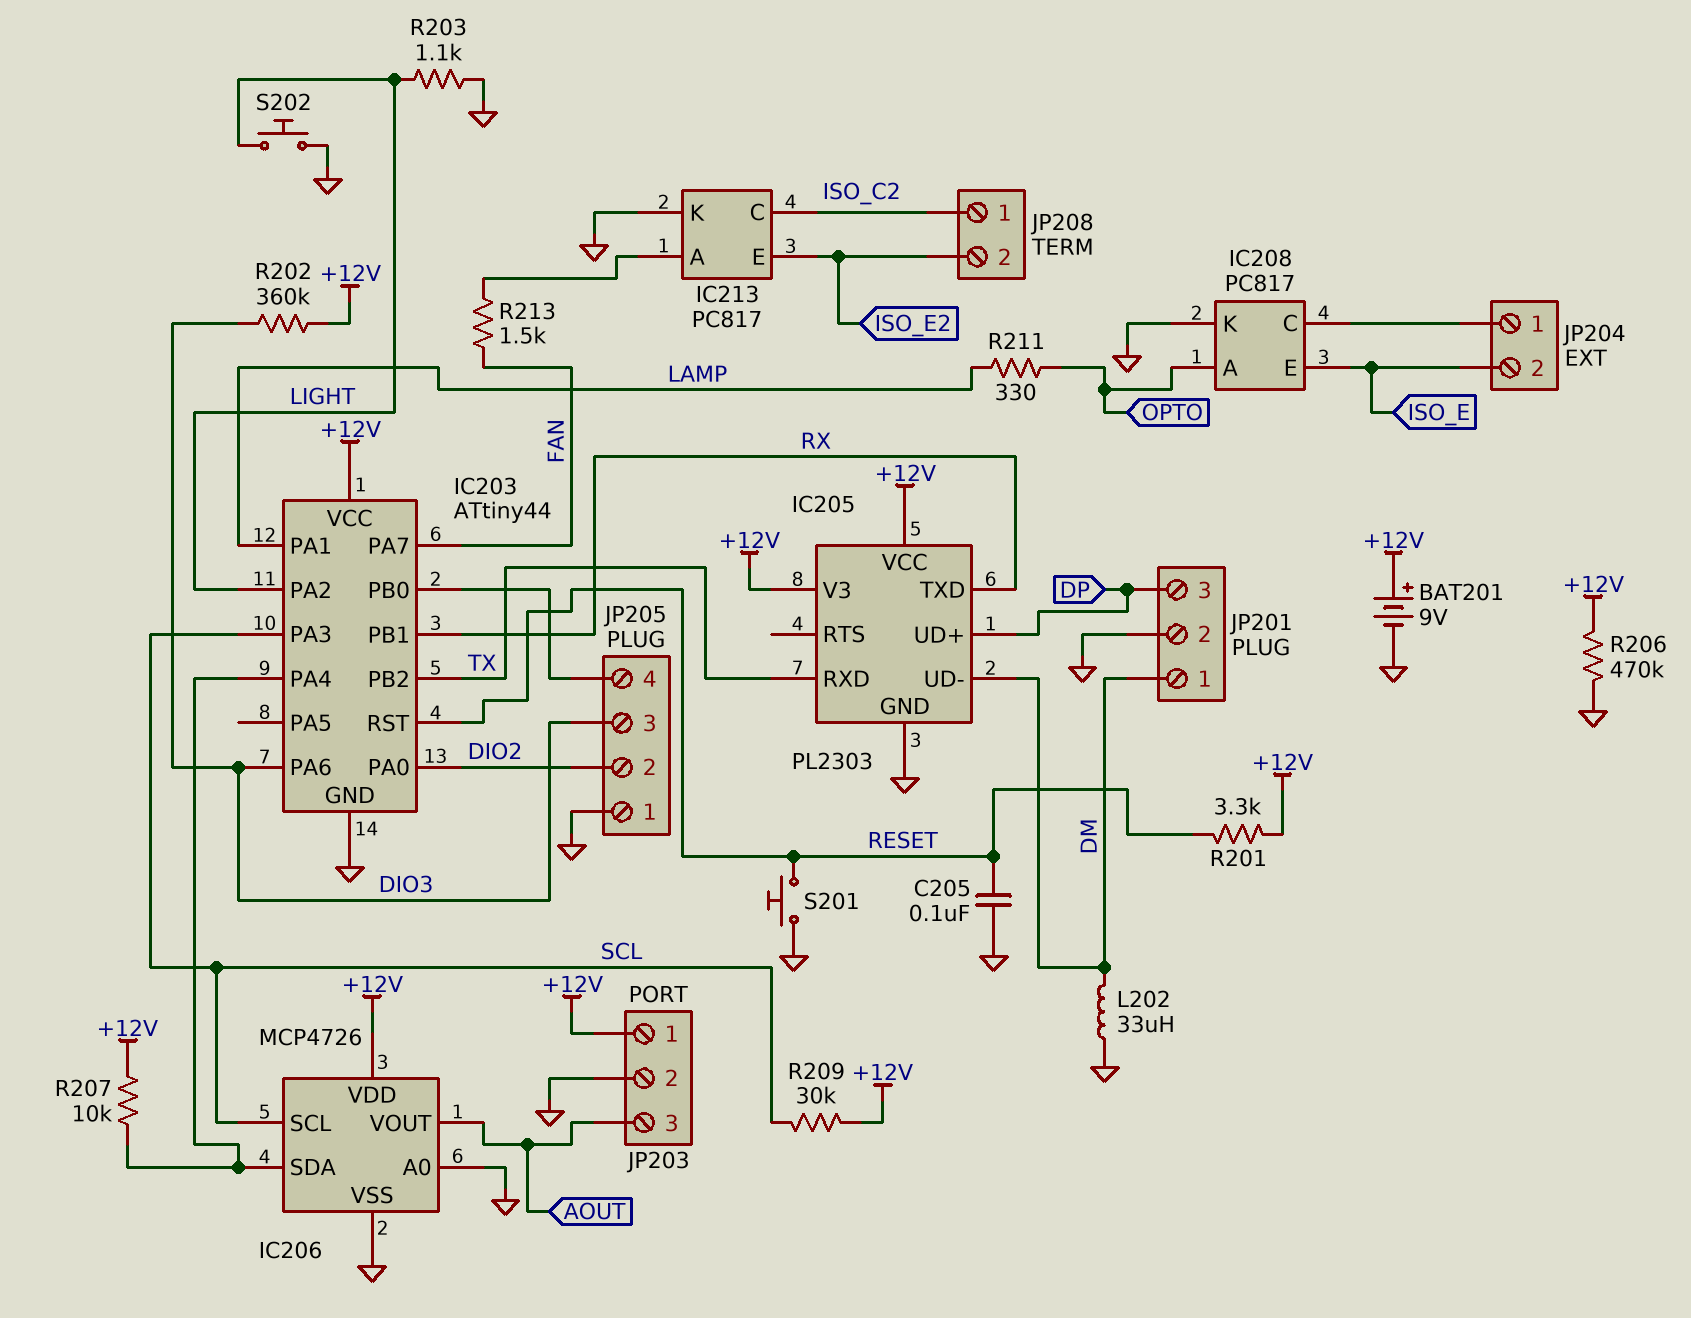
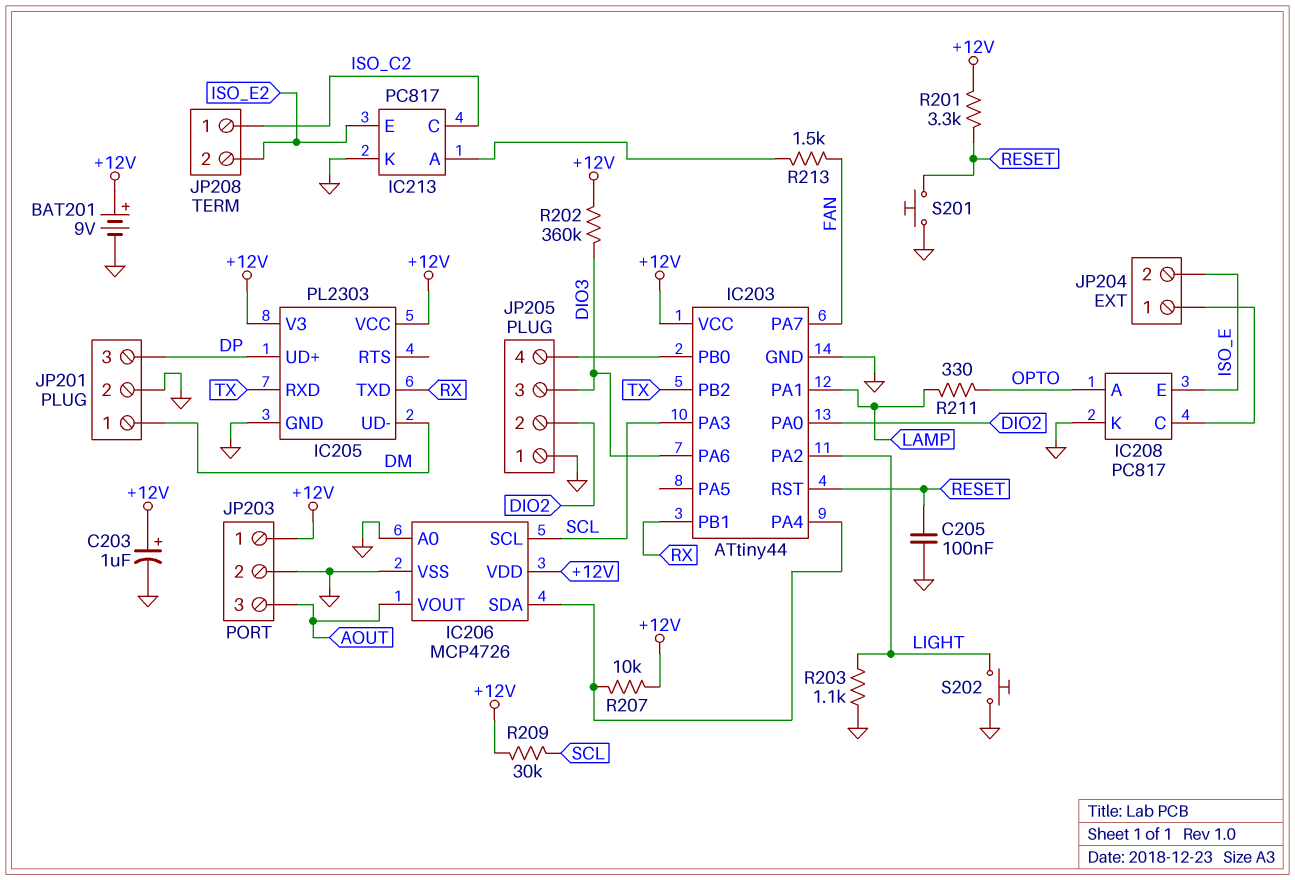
C203: none -> 1uF (plus +12V, minus GND)
L202: 33uH (DM, GND) -> none
R206: 470k (+12V, GND) -> none

